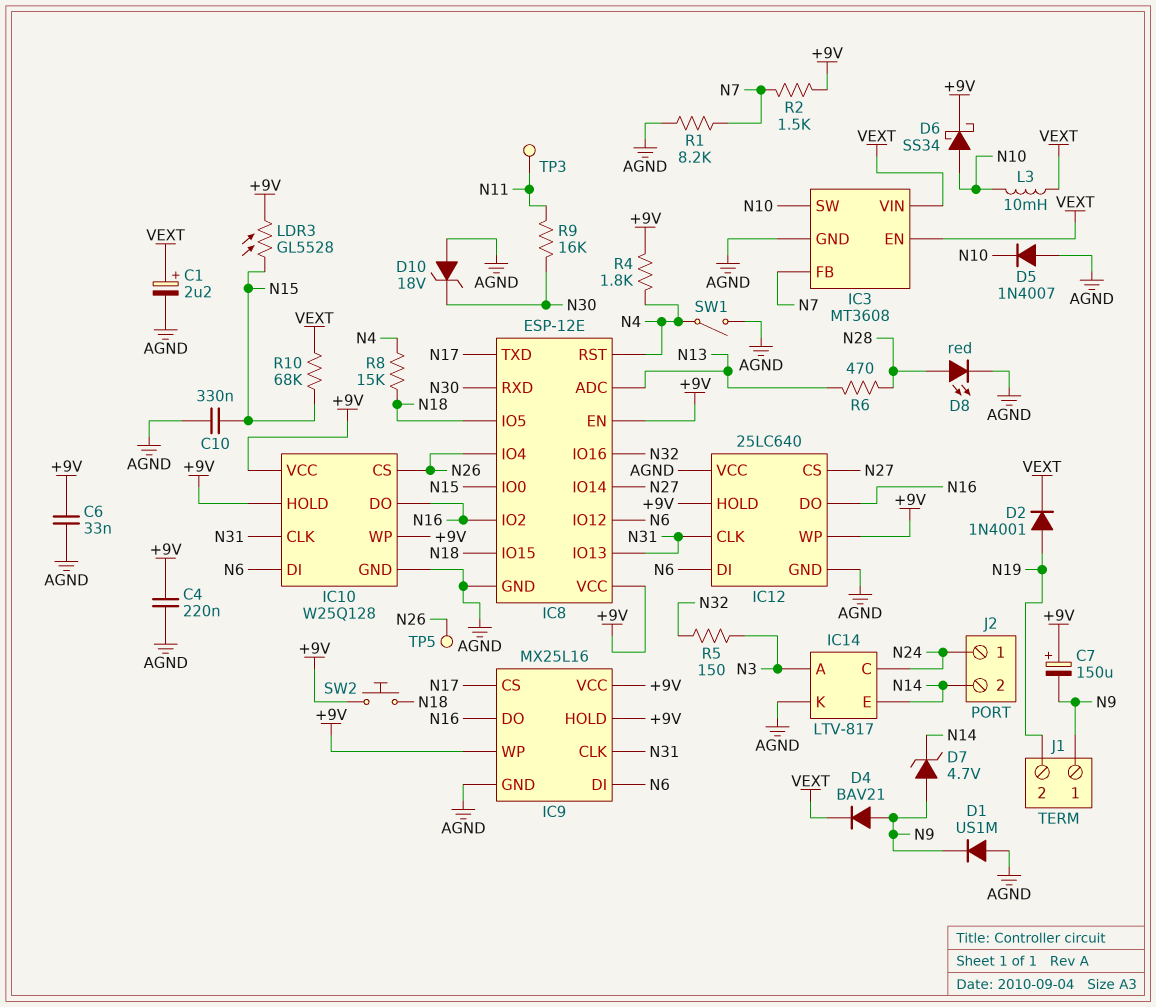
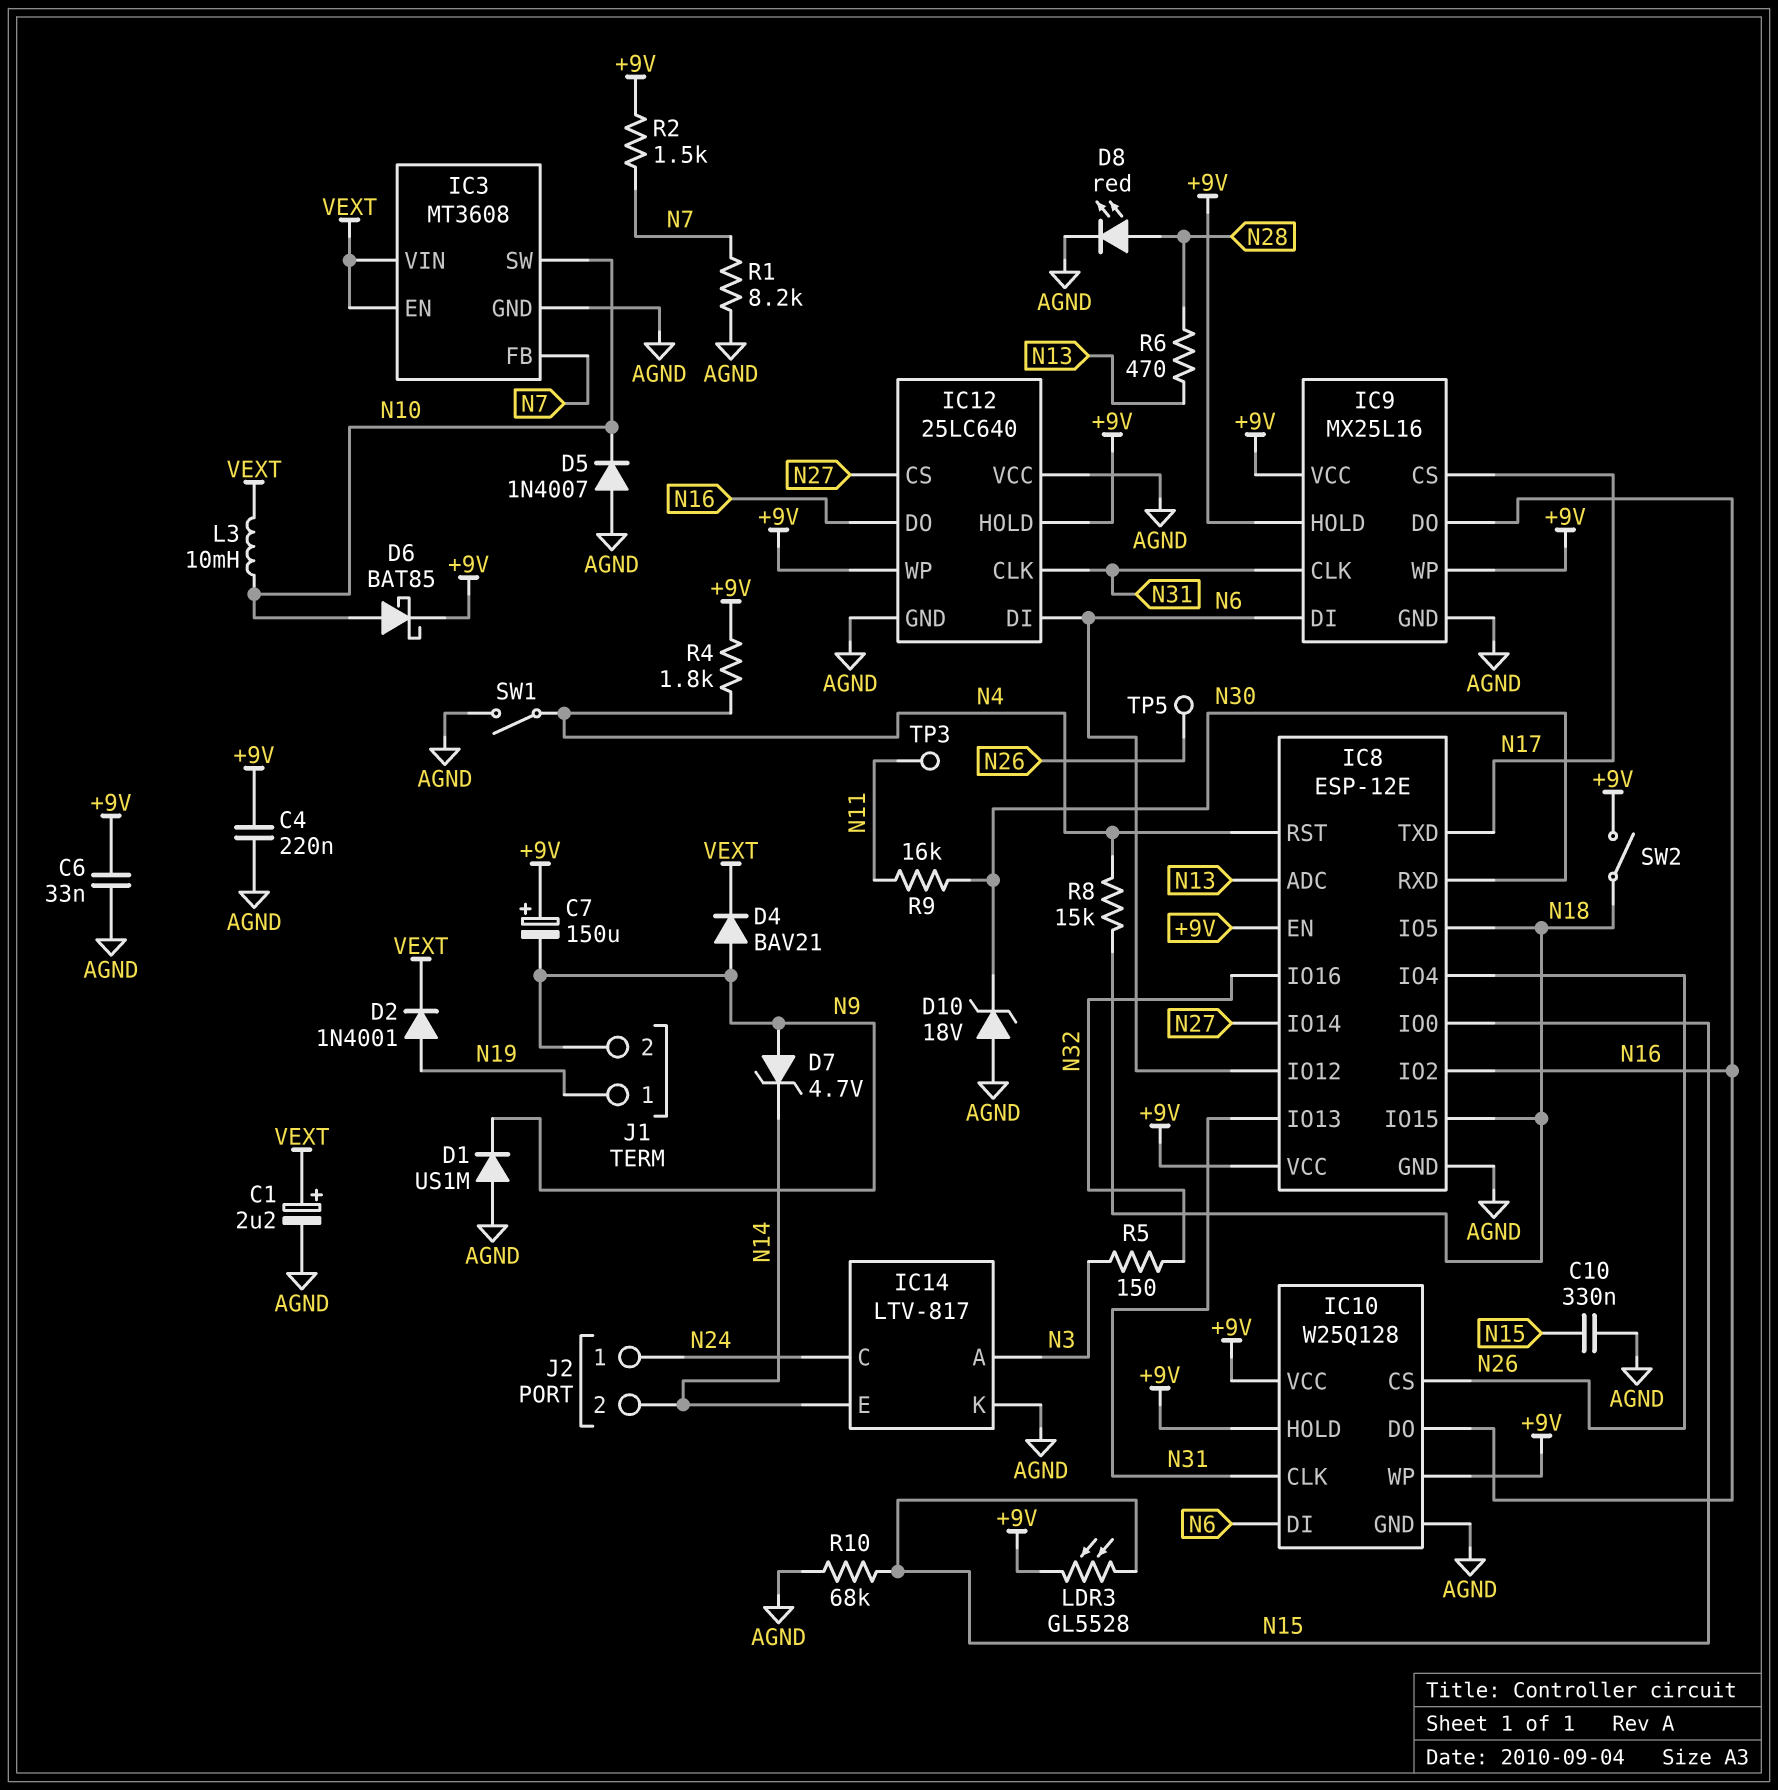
D6: schottky SS34 (A N10, K +9V) -> schottky BAT85 (A N10, K +9V)
J1 pin 1: N9 -> N19
J1 pin 2: N19 -> N9
R10: 68k (N15, VEXT) -> 68k (AGND, N15)
SW2: button (+9V, N18) -> switch (+9V, N18)

